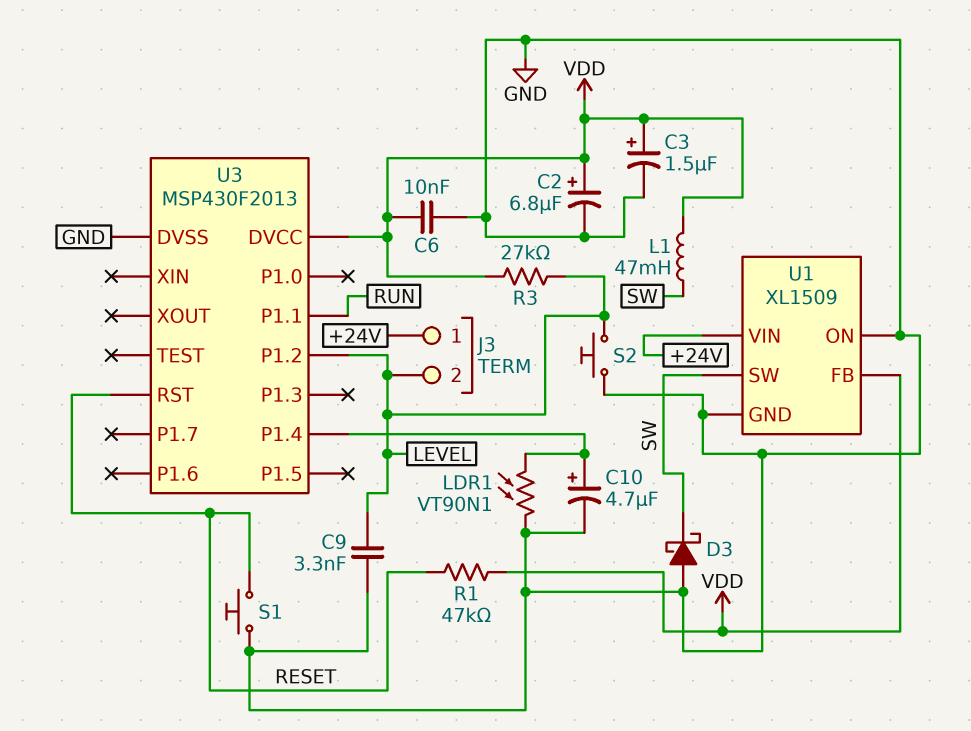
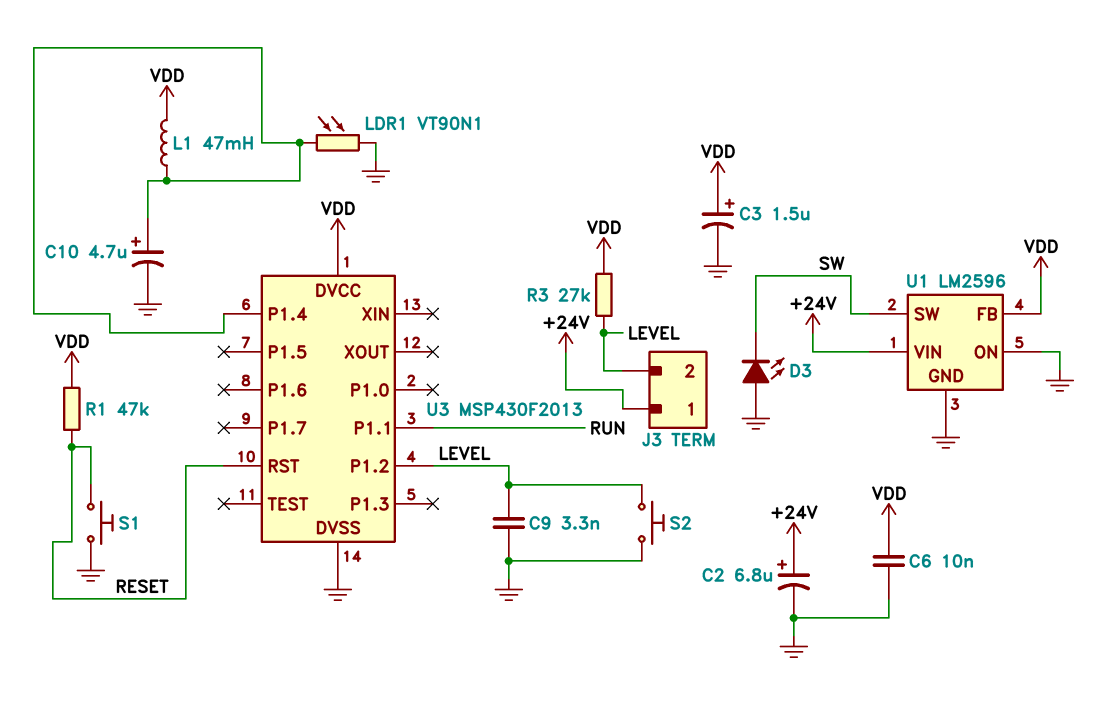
C2: 6.8uF (plus VDD, minus GND) -> 6.8uF (plus +24V, minus GND)
D3: schottky (A GND, K SW) -> LED (A GND, K SW)
L1: 47mH (SW, VDD) -> 47mH (U3/P1.4, VDD)
U1: XL1509 -> LM2596

